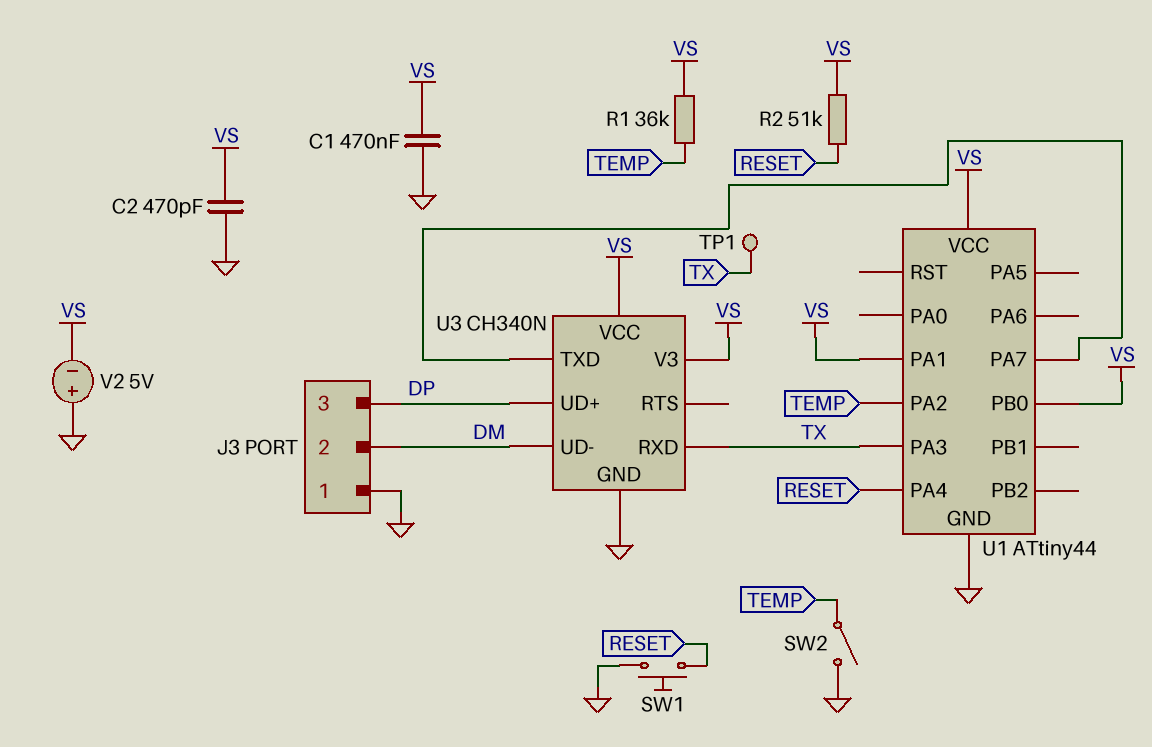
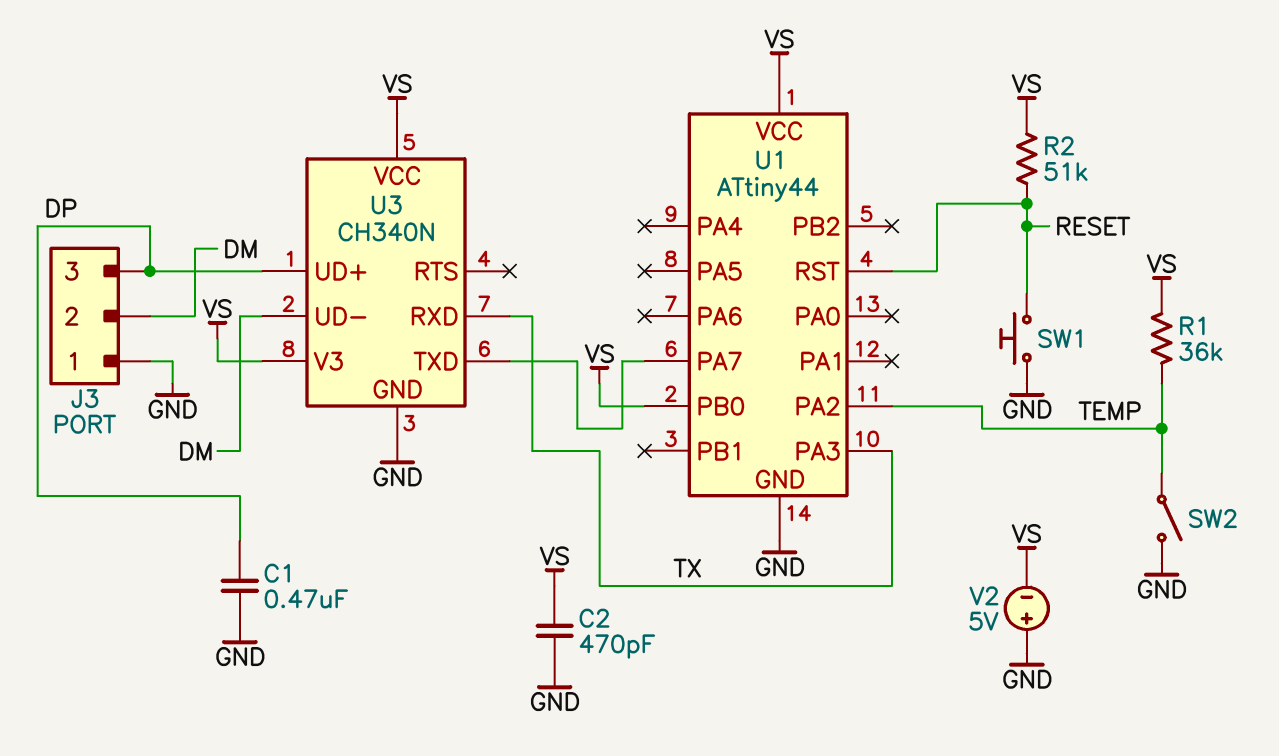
C1: 470nF (GND, VS) -> 470nF (DP, GND)
TP1: test point (TX) -> none
U1 pin PA1: VS -> none
U1 pin PA4: RESET -> none
U1 pin RST: none -> RESET

